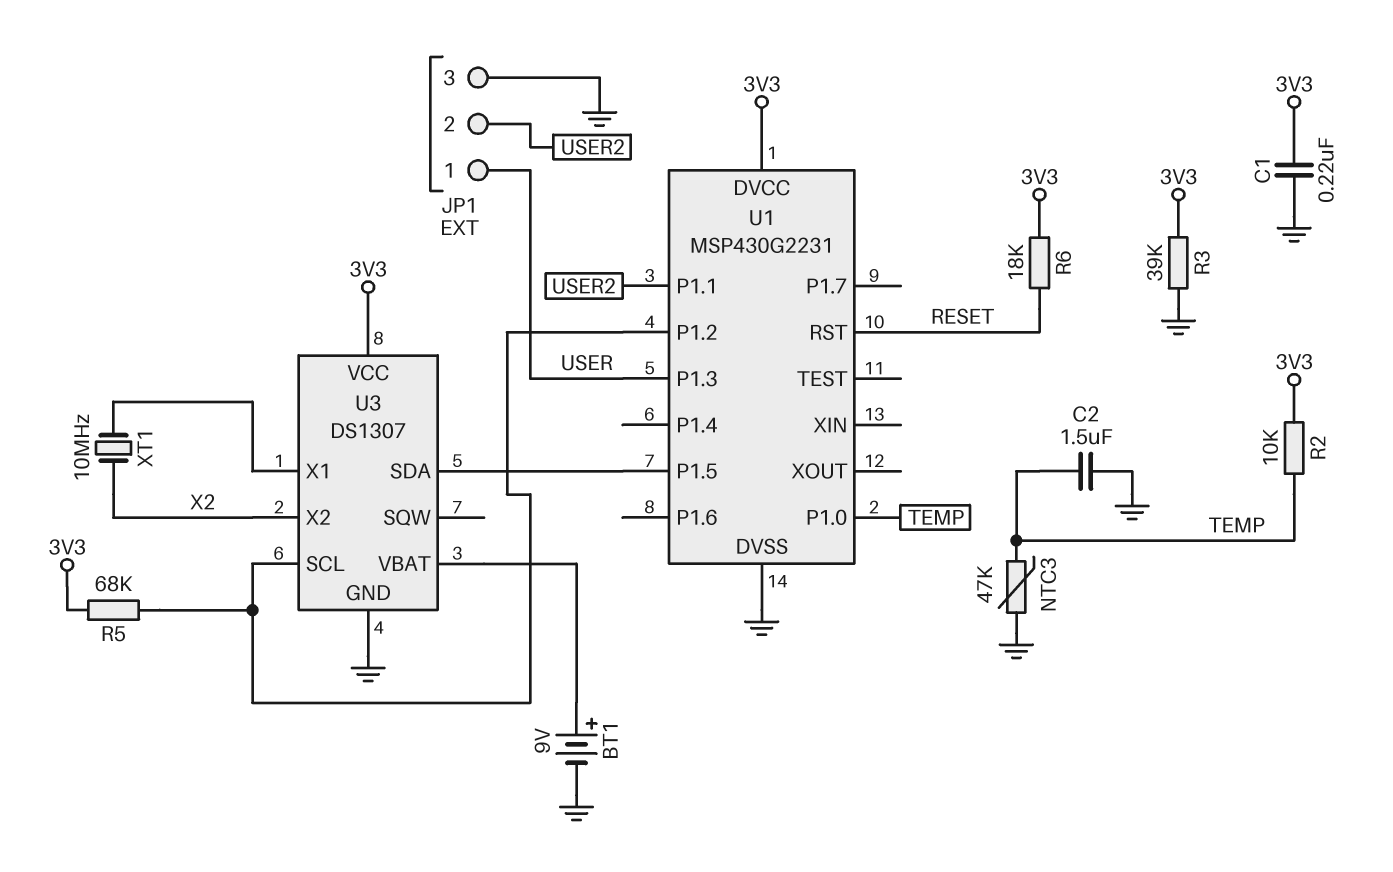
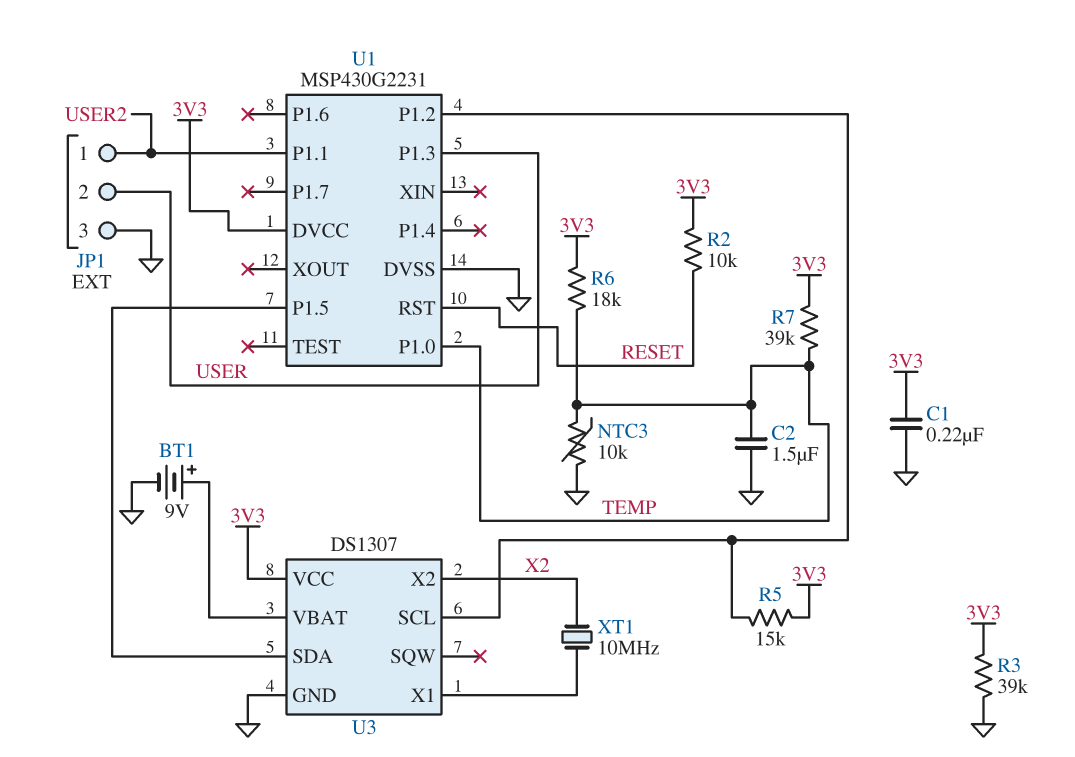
JP1 pin 1: USER -> USER2
JP1 pin 2: USER2 -> USER
NTC3: 47k (GND, TEMP) -> 10k (GND, TEMP)
R2: 10k (3V3, TEMP) -> 10k (3V3, RESET)
R5: 68k (3V3, U1/P1.2) -> 15k (3V3, U1/P1.2)
R6: 18k (3V3, RESET) -> 18k (3V3, TEMP)
R7: none -> 39k (3V3, TEMP)

